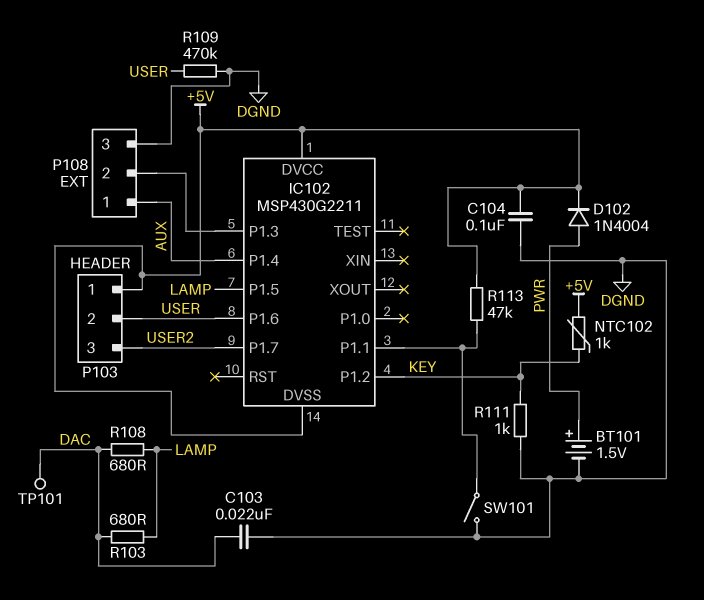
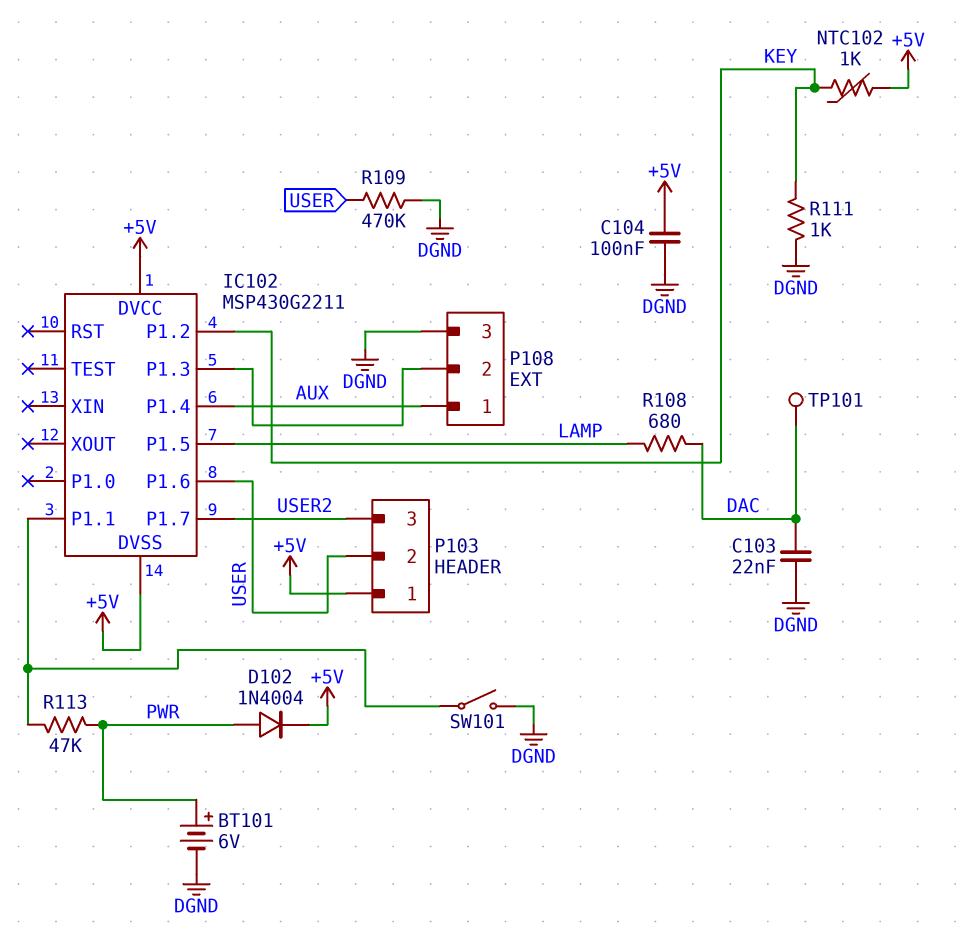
BT101: 1.5V (plus PWR, minus DGND) -> 6V (plus PWR, minus DGND)
R103: 680 (DAC, LAMP) -> none
R113: 47k (+5V, IC102/P1.1) -> 47k (IC102/P1.1, PWR)

